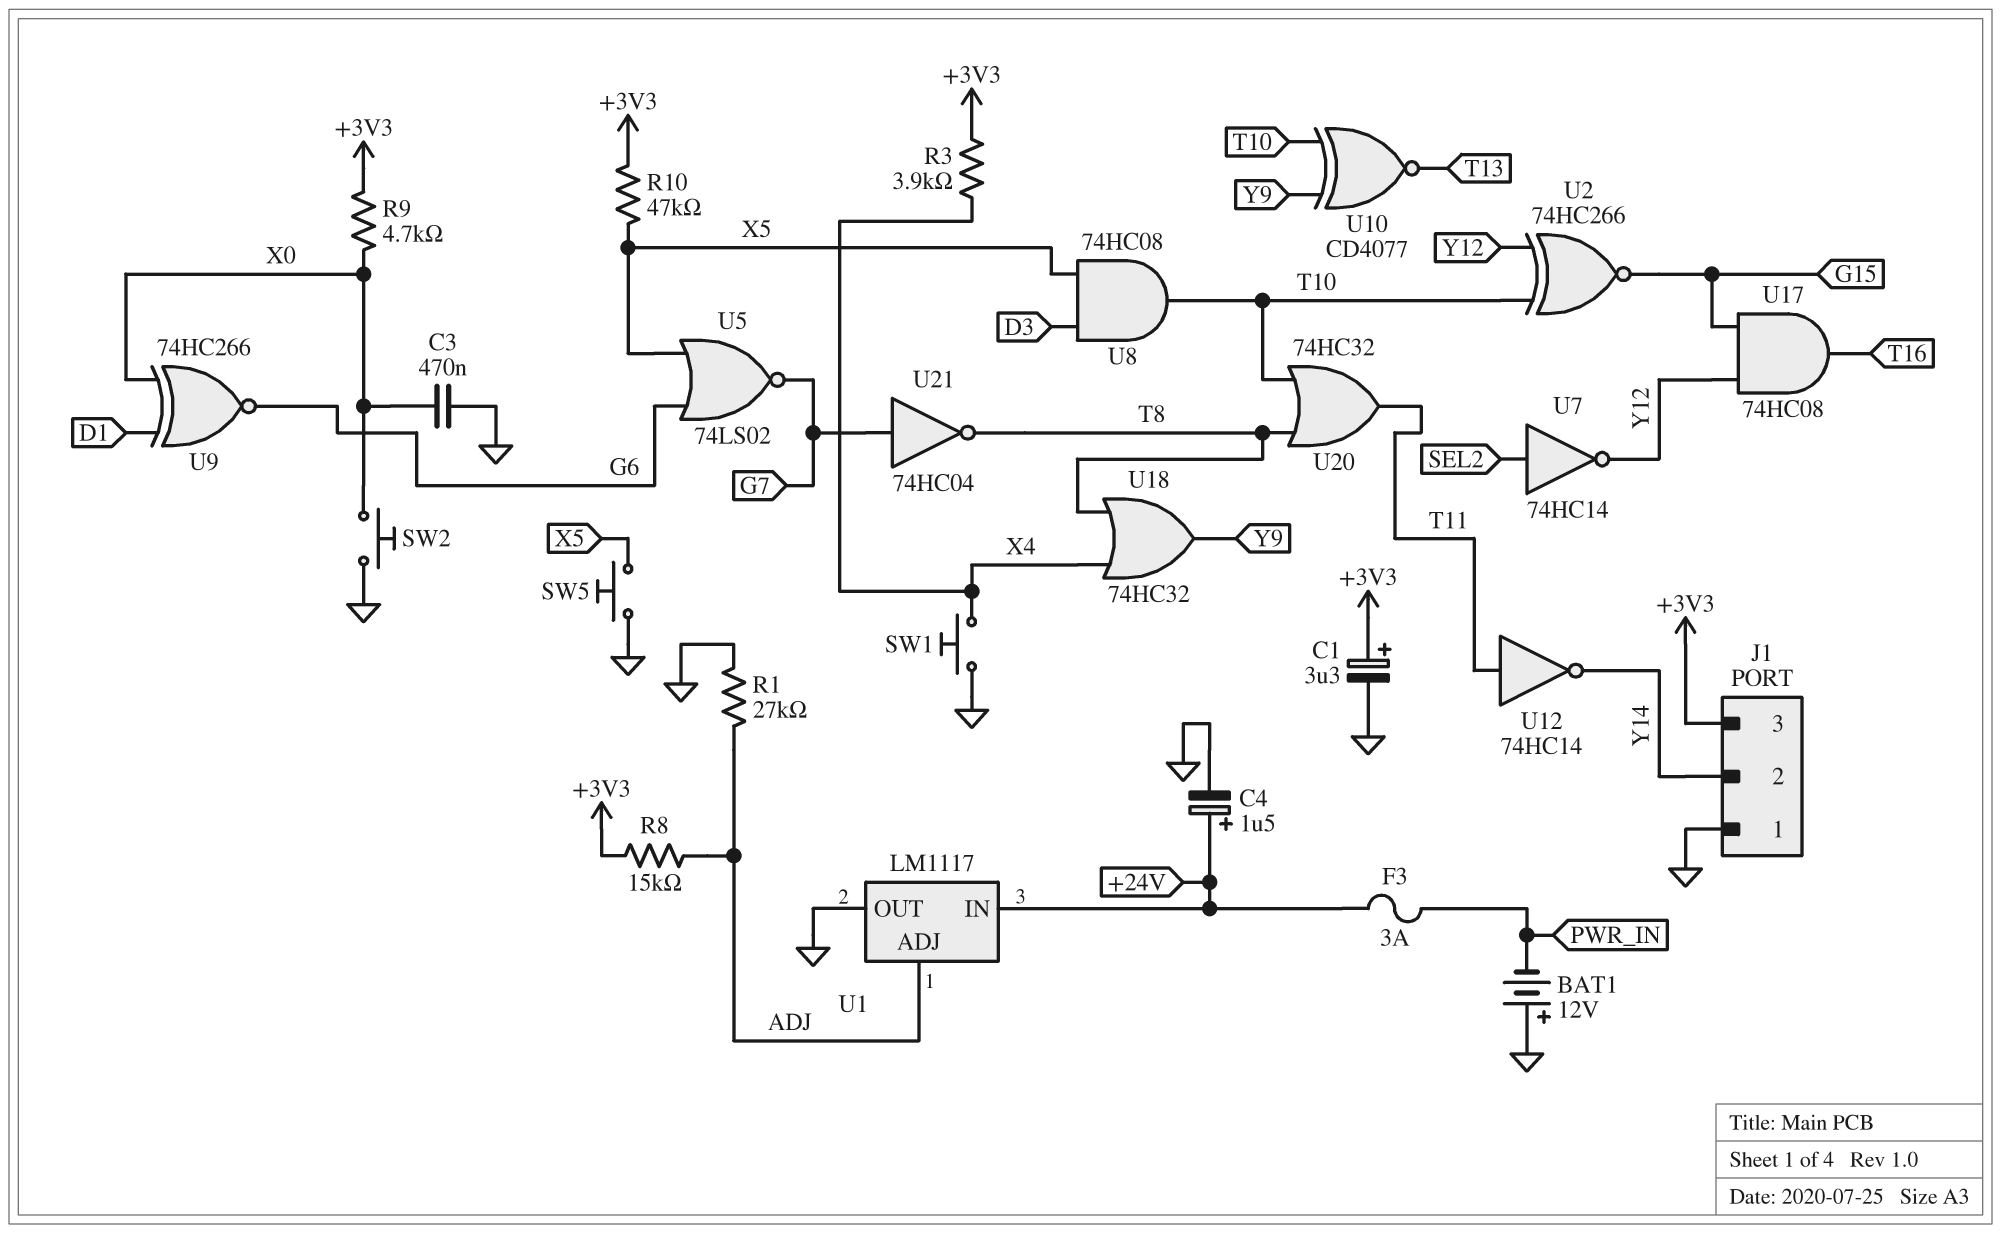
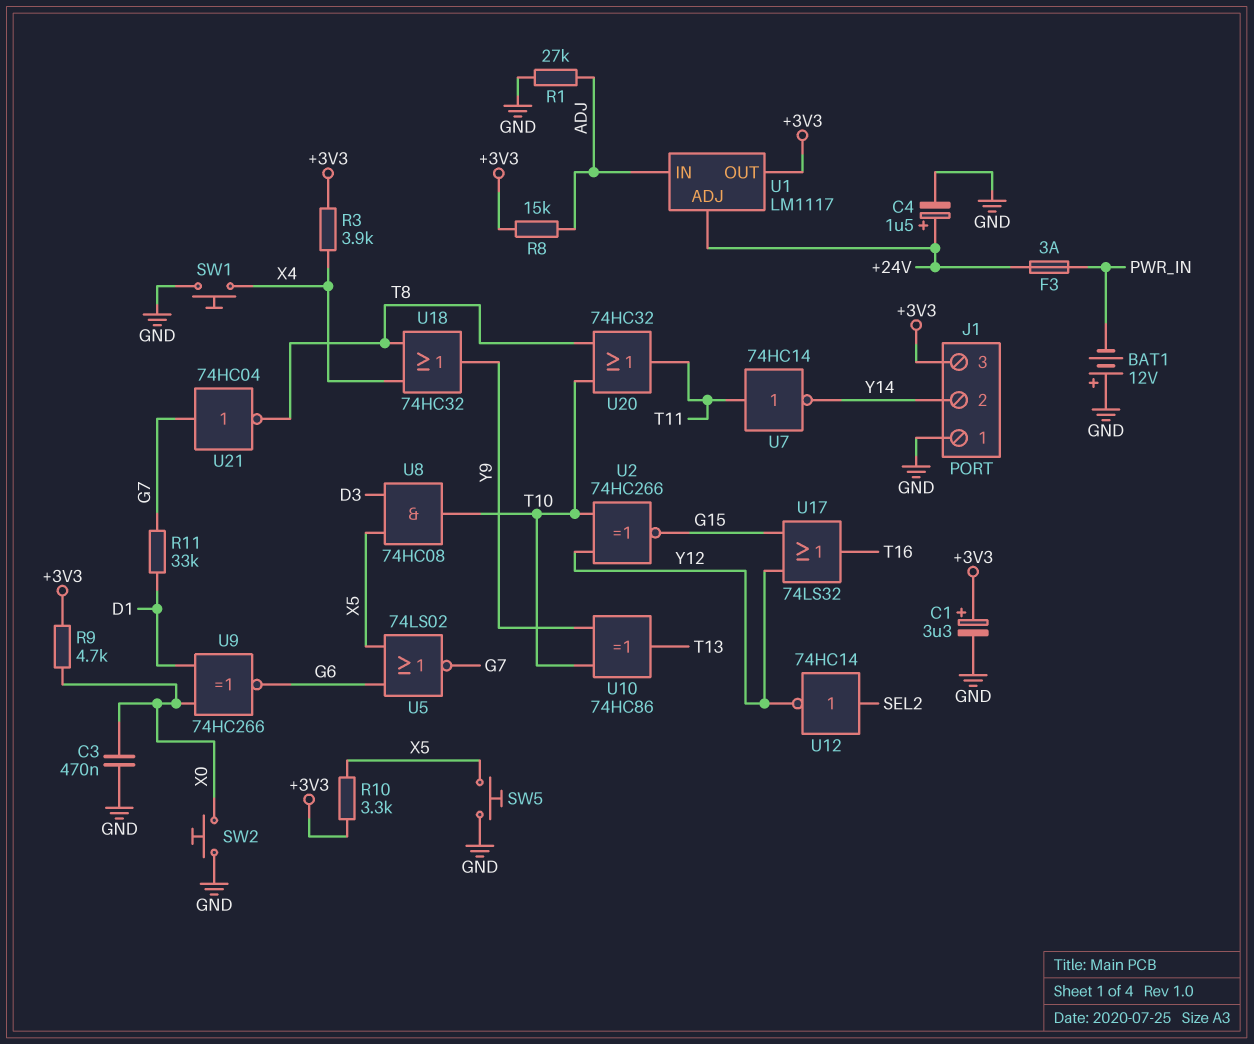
R10: 47k (+3V3, X5) -> 3.3k (+3V3, X5)
R11: none -> 33k (D1, G7)
U1 pin ADJ: ADJ -> +24V
U1 pin IN: +24V -> ADJ
U1 pin OUT: GND -> +3V3
U7: NOT 74HC14 (in SEL2, out Y12) -> NOT 74HC14 (in T11, out Y14)
U10: XNOR CD4077 (in T10, in Y9, out T13) -> XOR 74HC86 (in T10, in Y9, out T13)
U12: NOT 74HC14 (in T11, out Y14) -> NOT 74HC14 (in SEL2, out Y12)
U17: AND 74HC08 (in G15, in Y12, out T16) -> OR 74LS32 (in G15, in Y12, out T16)

